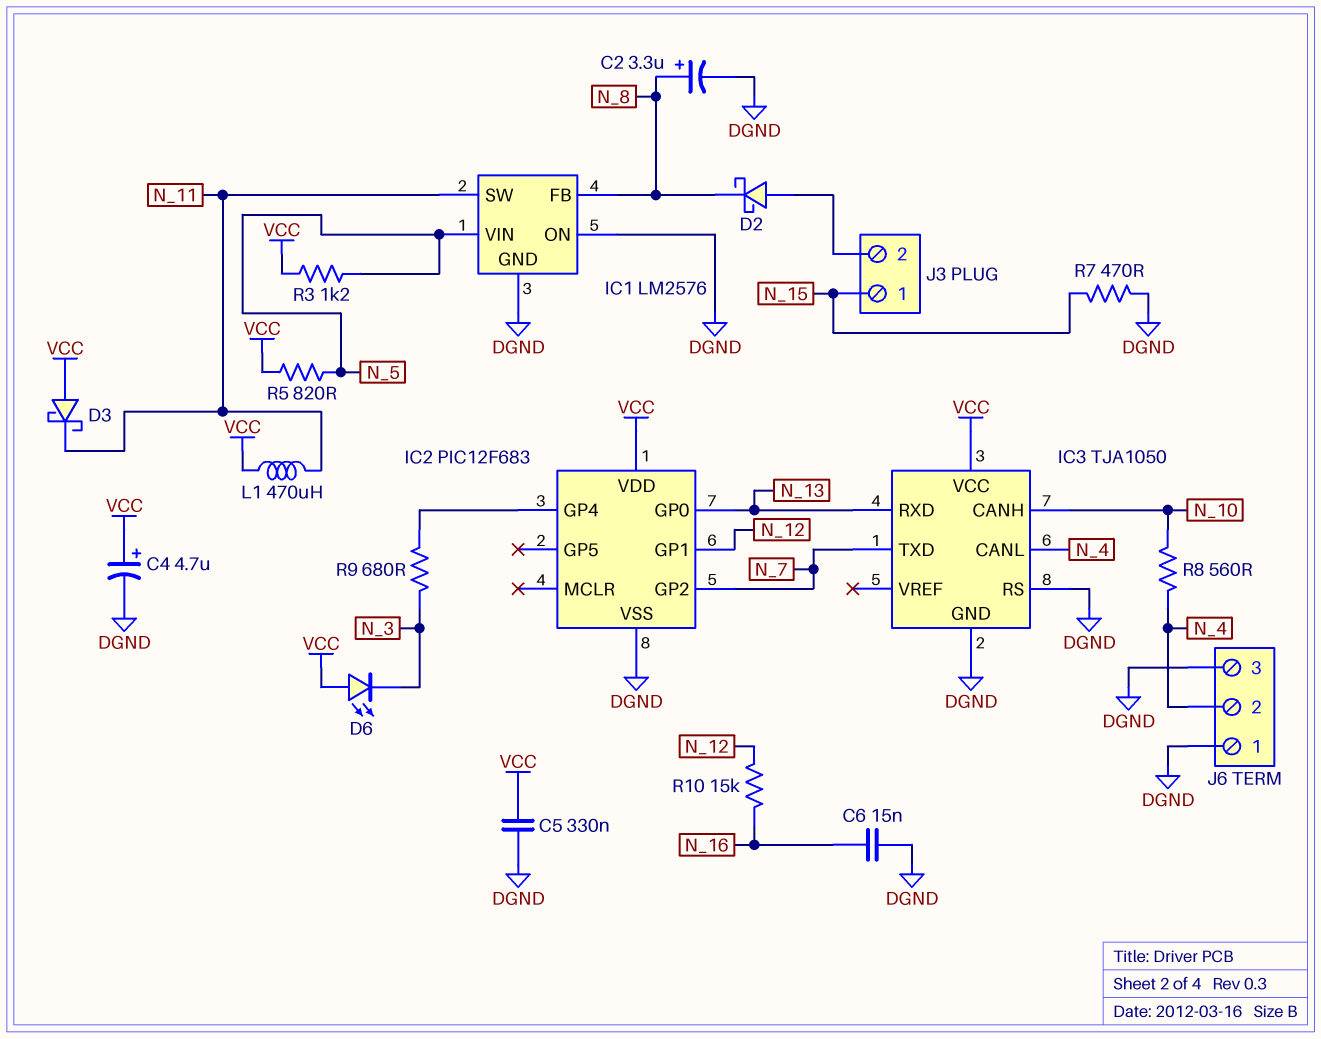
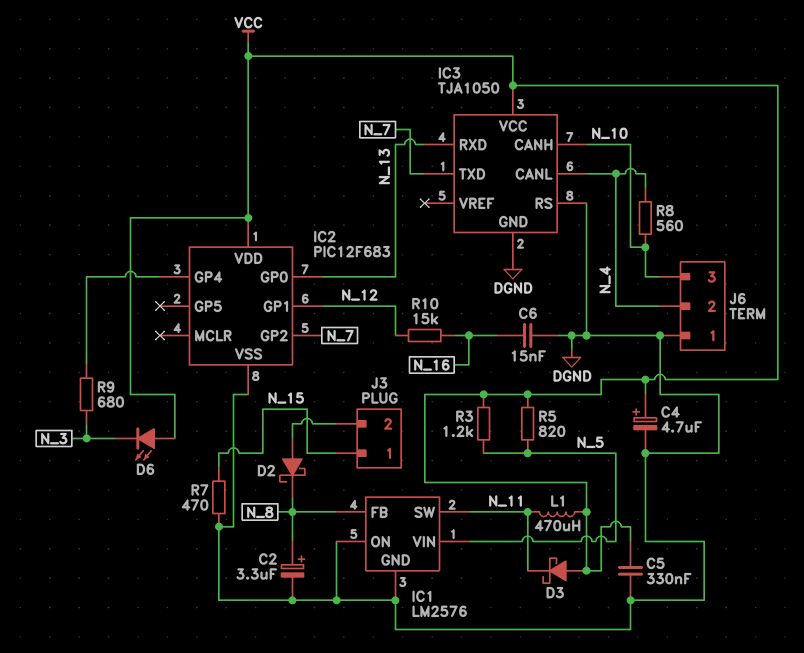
J6 pin 3: DGND -> N_10

